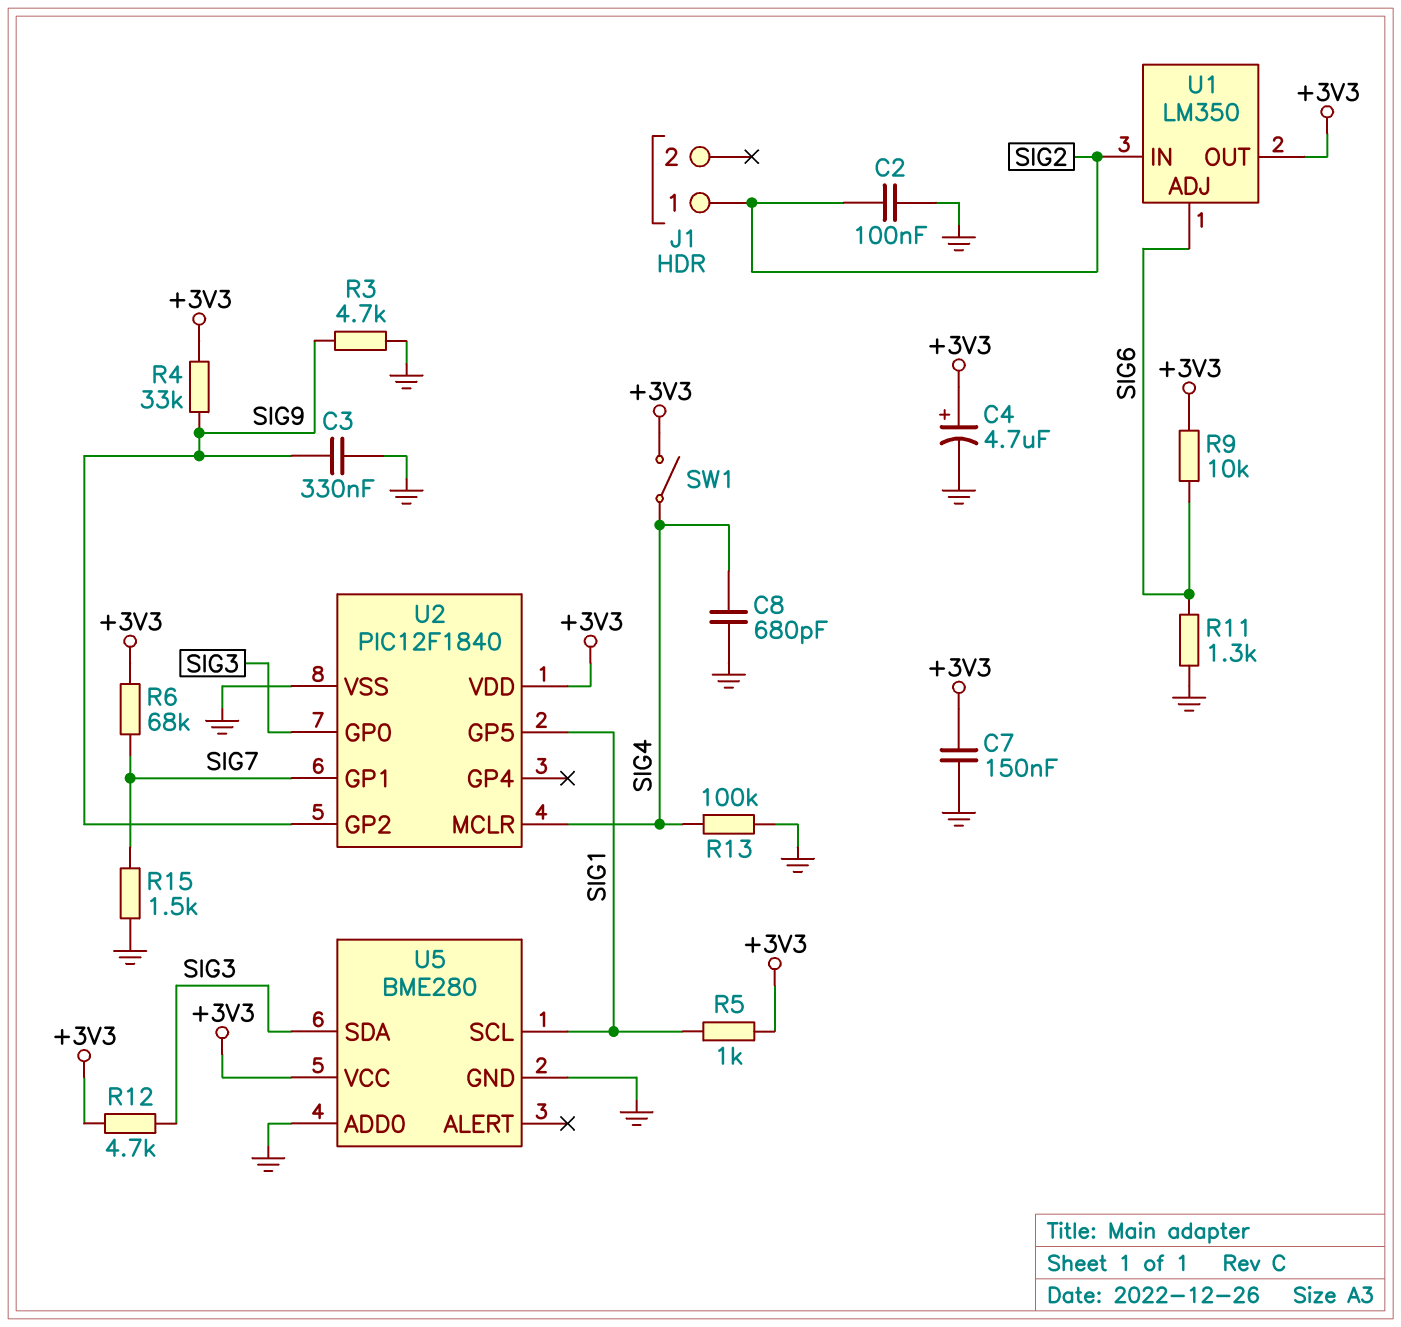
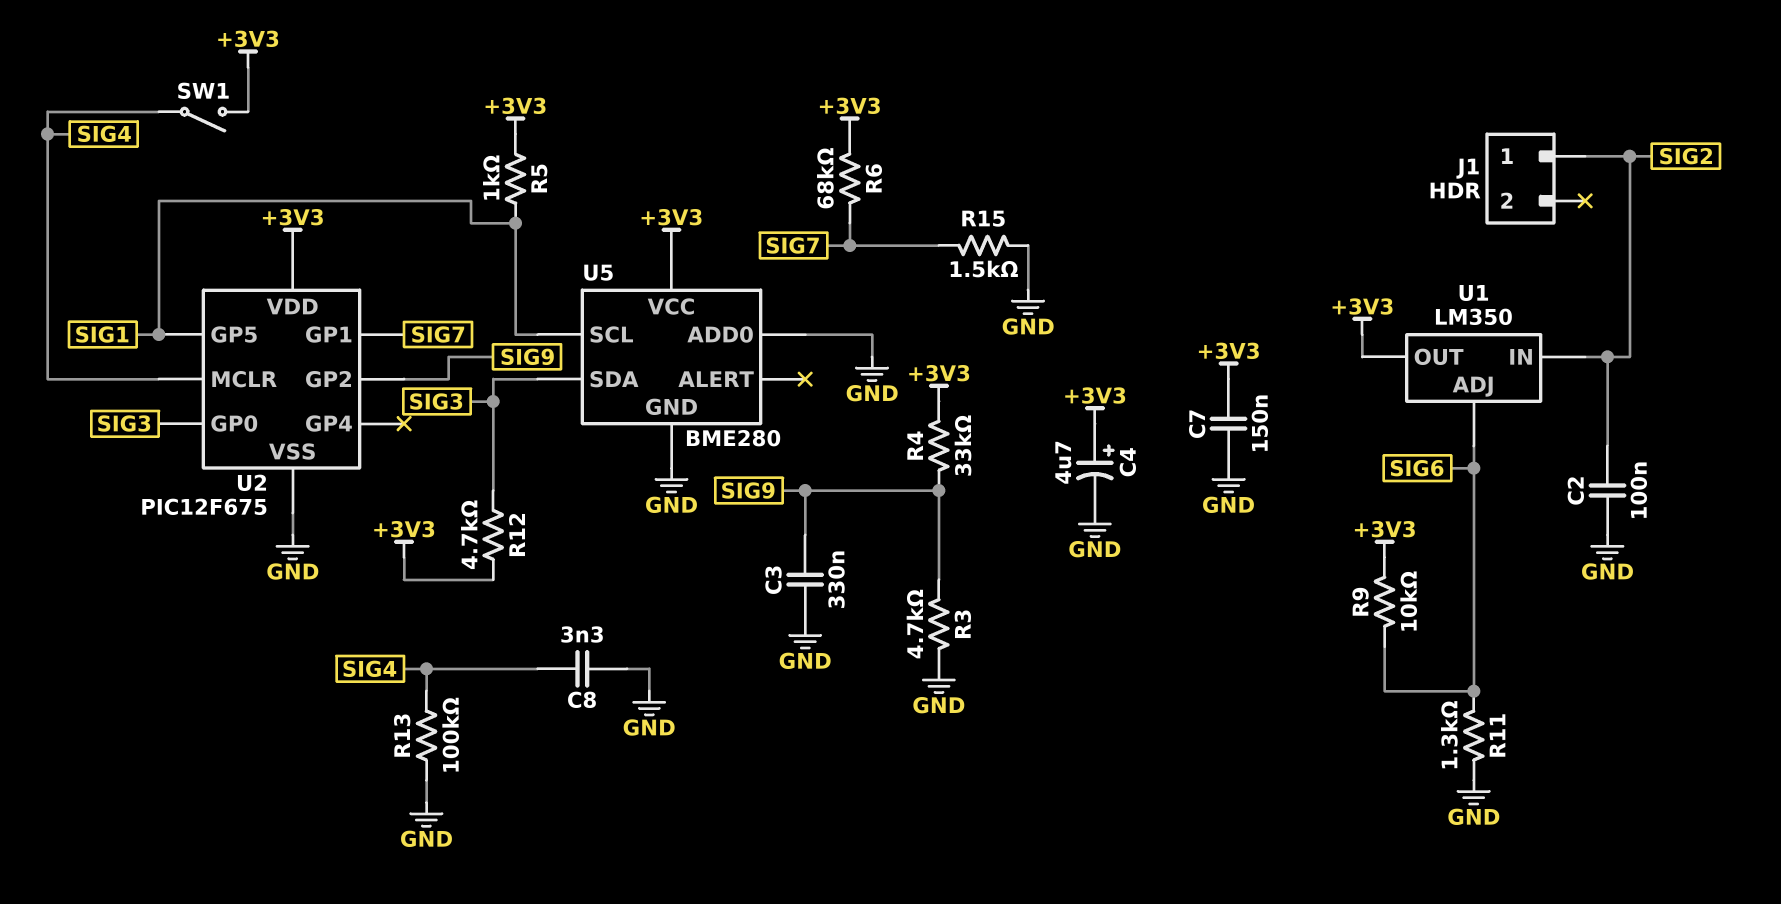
C8: 680pF (GND, SIG4) -> 3.3nF (GND, SIG4)
U2: PIC12F1840 -> PIC12F675

